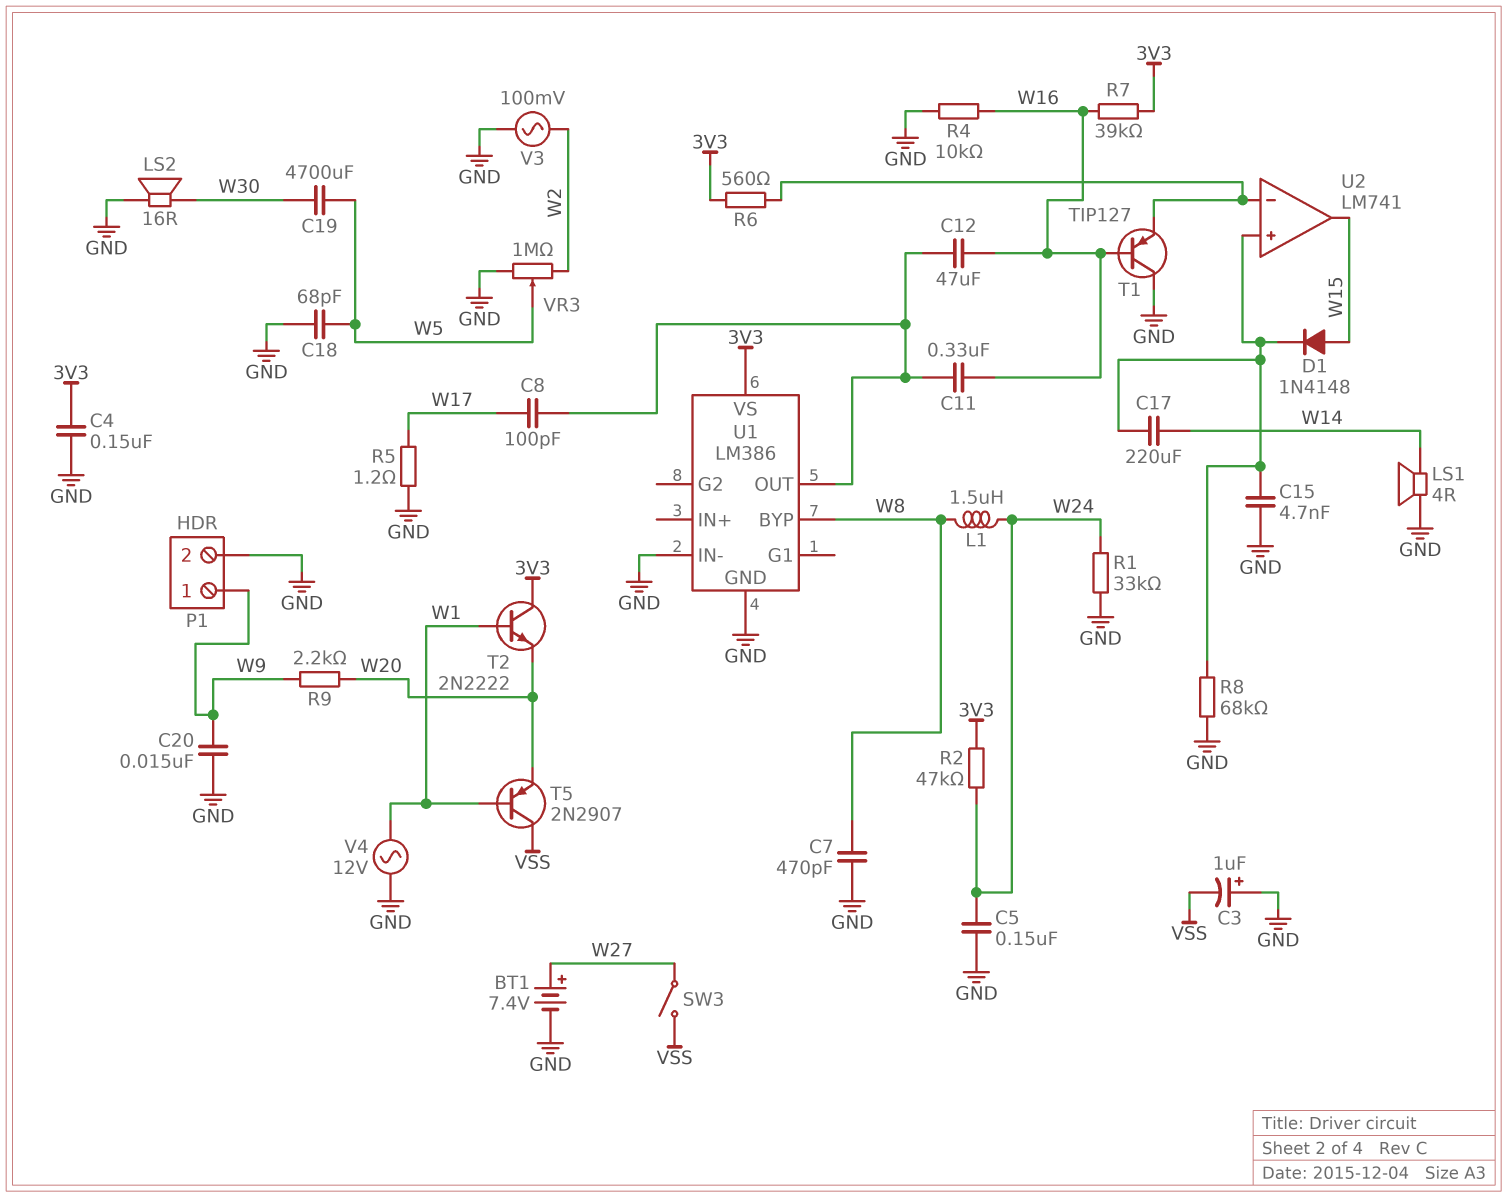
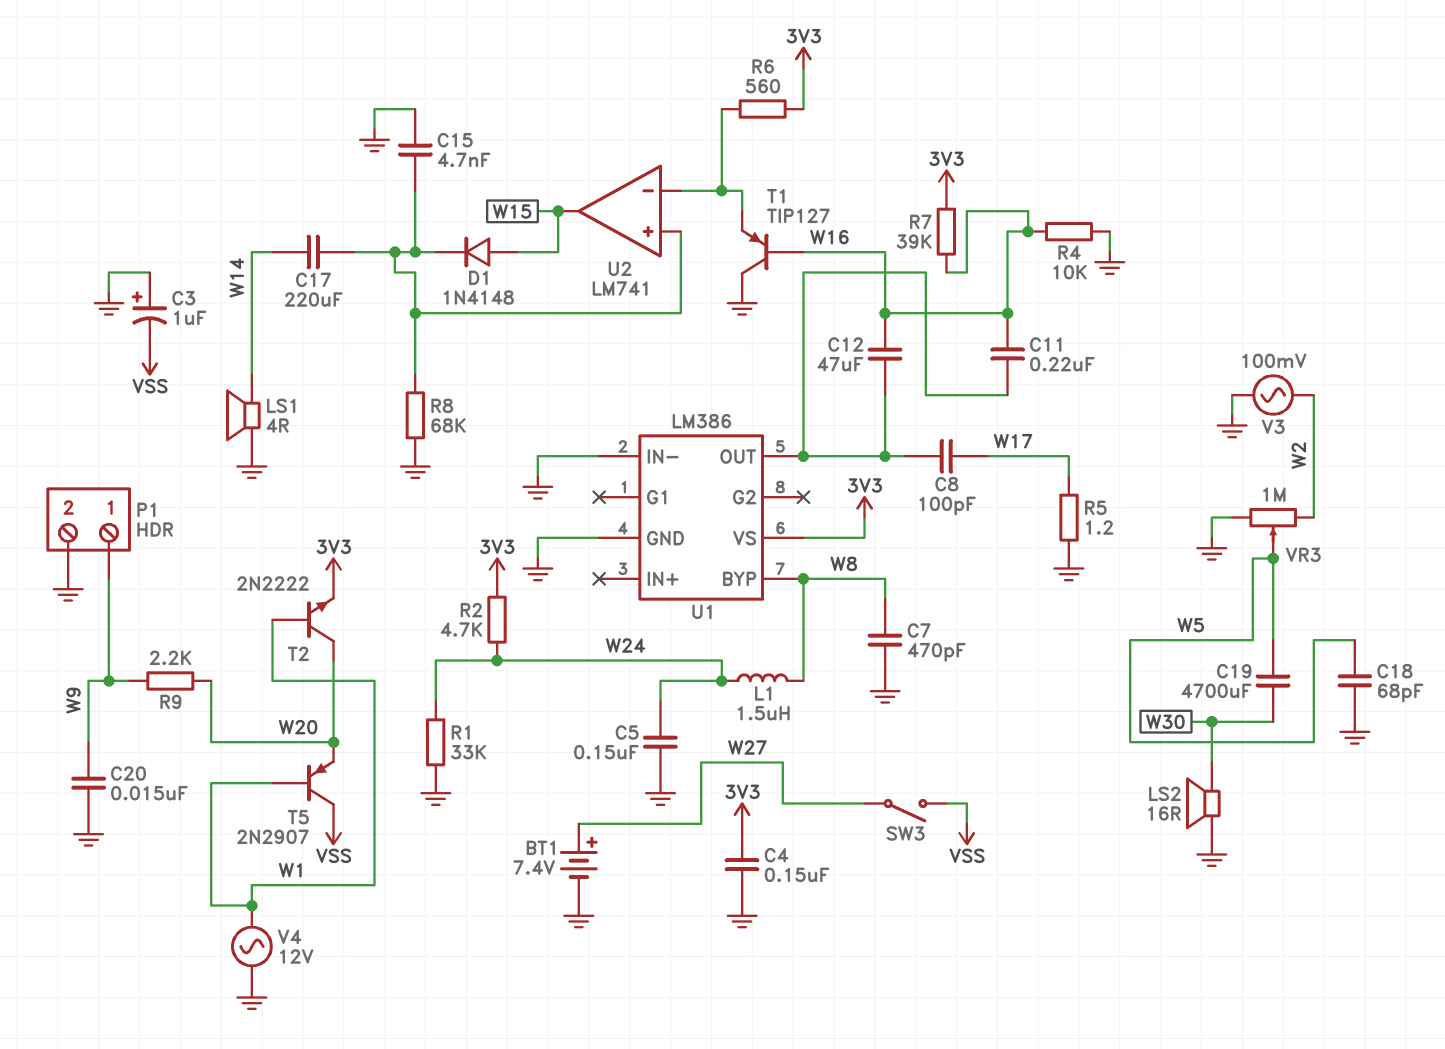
C11: 330nF (U1/OUT, W16) -> 220nF (U1/OUT, W16)
R2: 47k (3V3, W24) -> 4.7k (3V3, W24)
T2: NPN 2N2222 (B W1, C 3V3, E W20) -> NPN 2N2222 (B W1, C W20, E 3V3)

